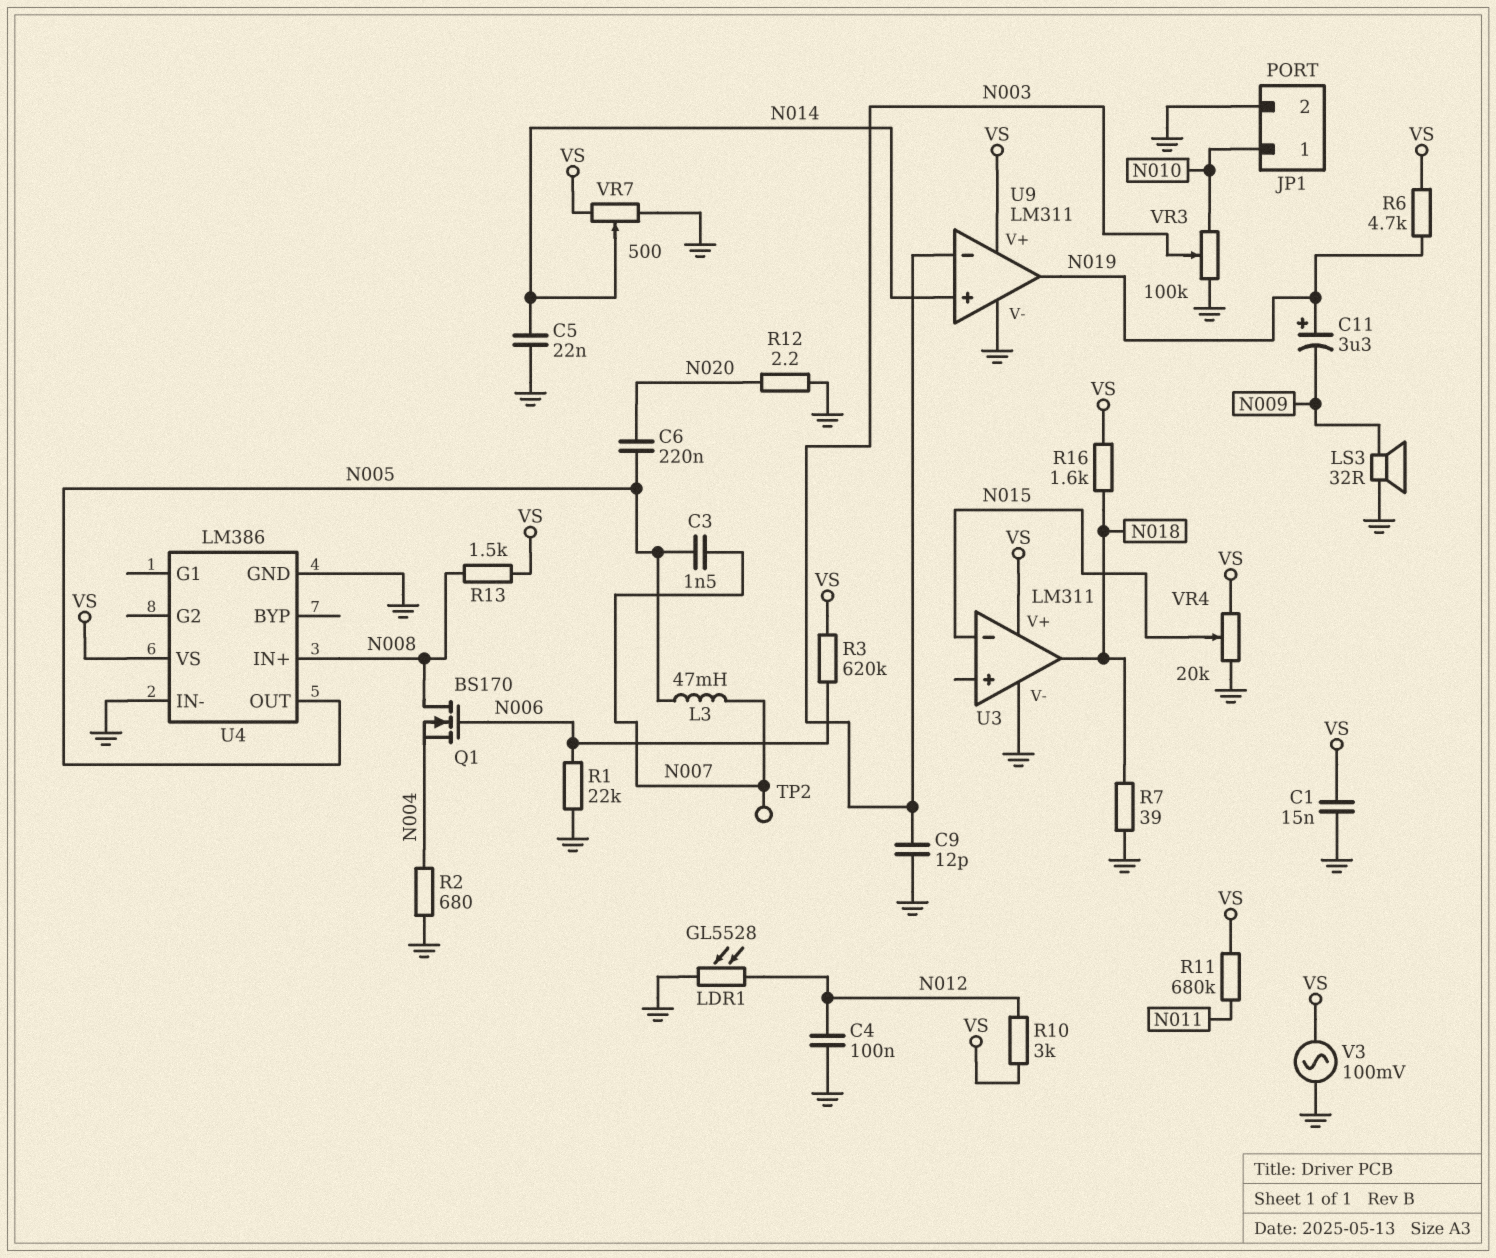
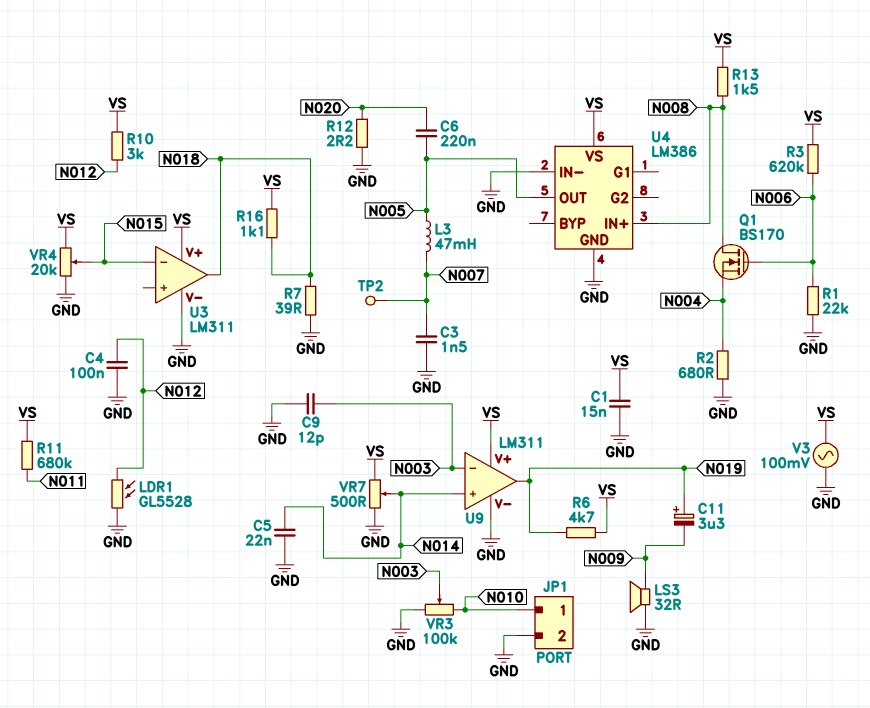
C3: 1.5nF (N005, N007) -> 1.5nF (GND, N007)
R16: 1.6k (N018, VS) -> 1.1k (N018, VS)

